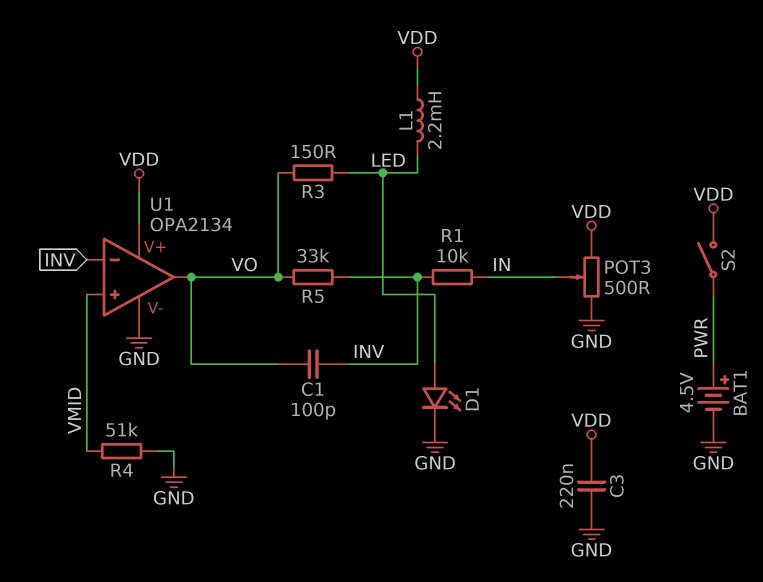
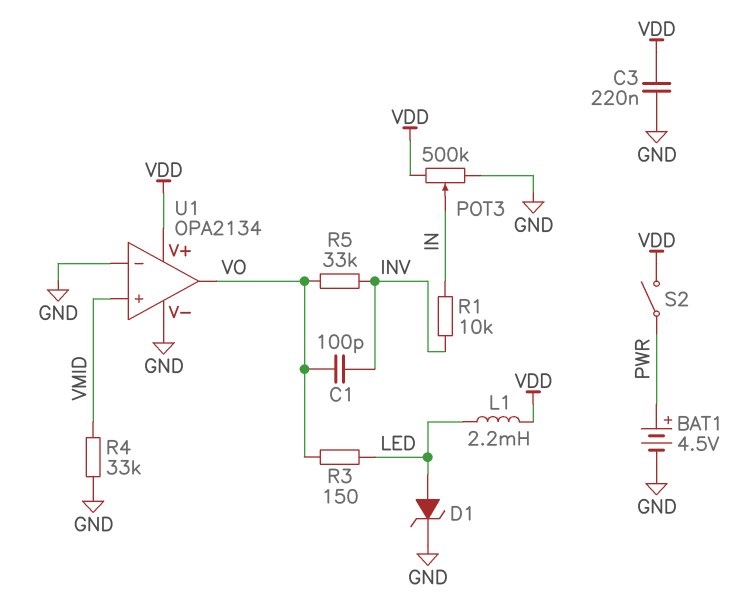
D1: LED (A LED, K GND) -> zener (A LED, K GND)
POT3: 500 (GND, VDD, wiper IN) -> 500k (GND, VDD, wiper IN)
R4: 51k (GND, VMID) -> 33k (GND, VMID)
U1 pin in-: INV -> GND

